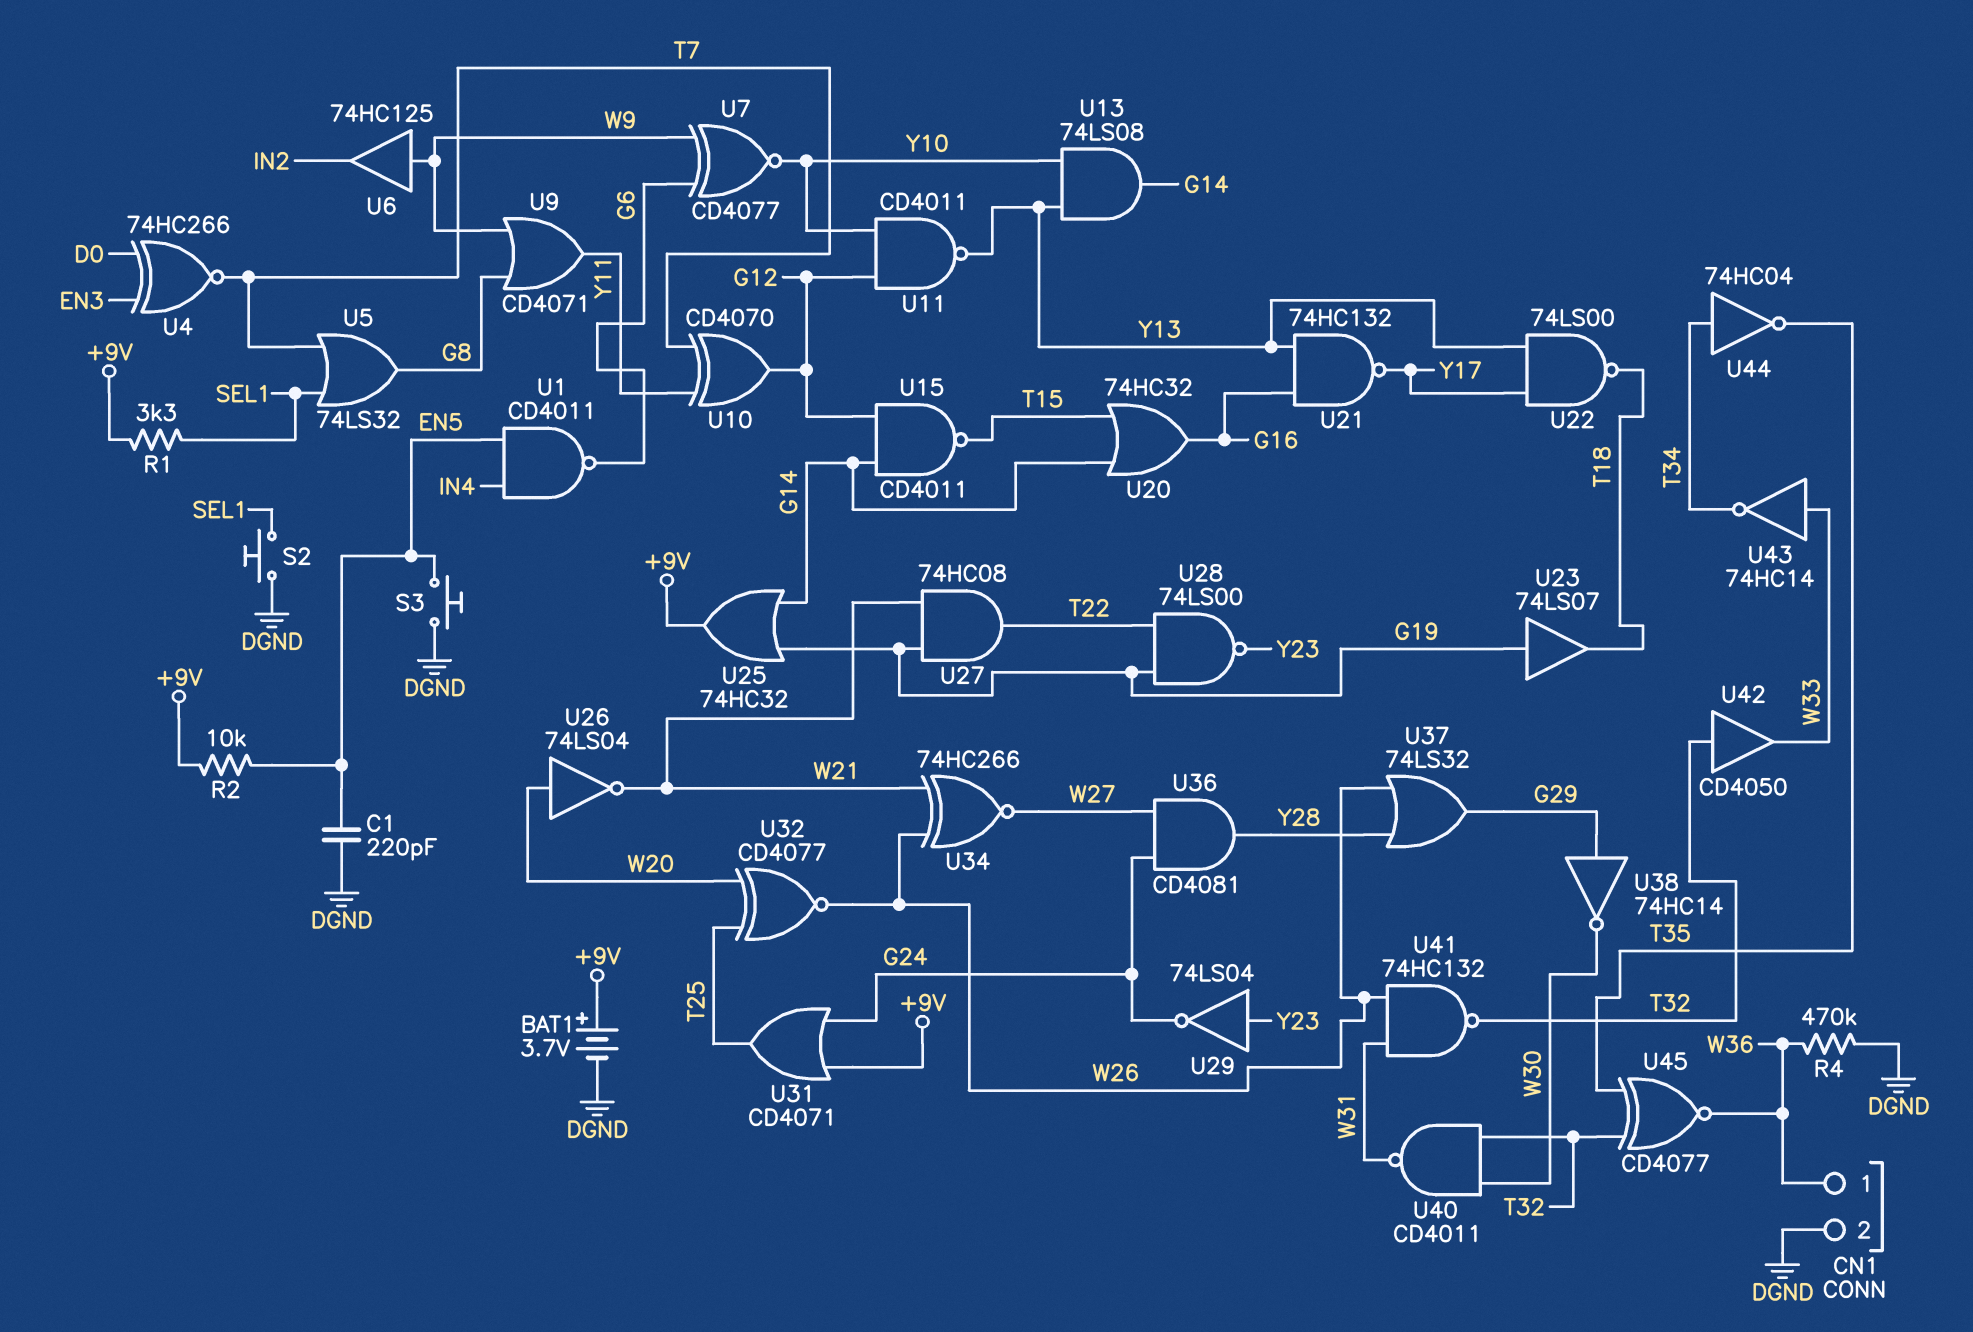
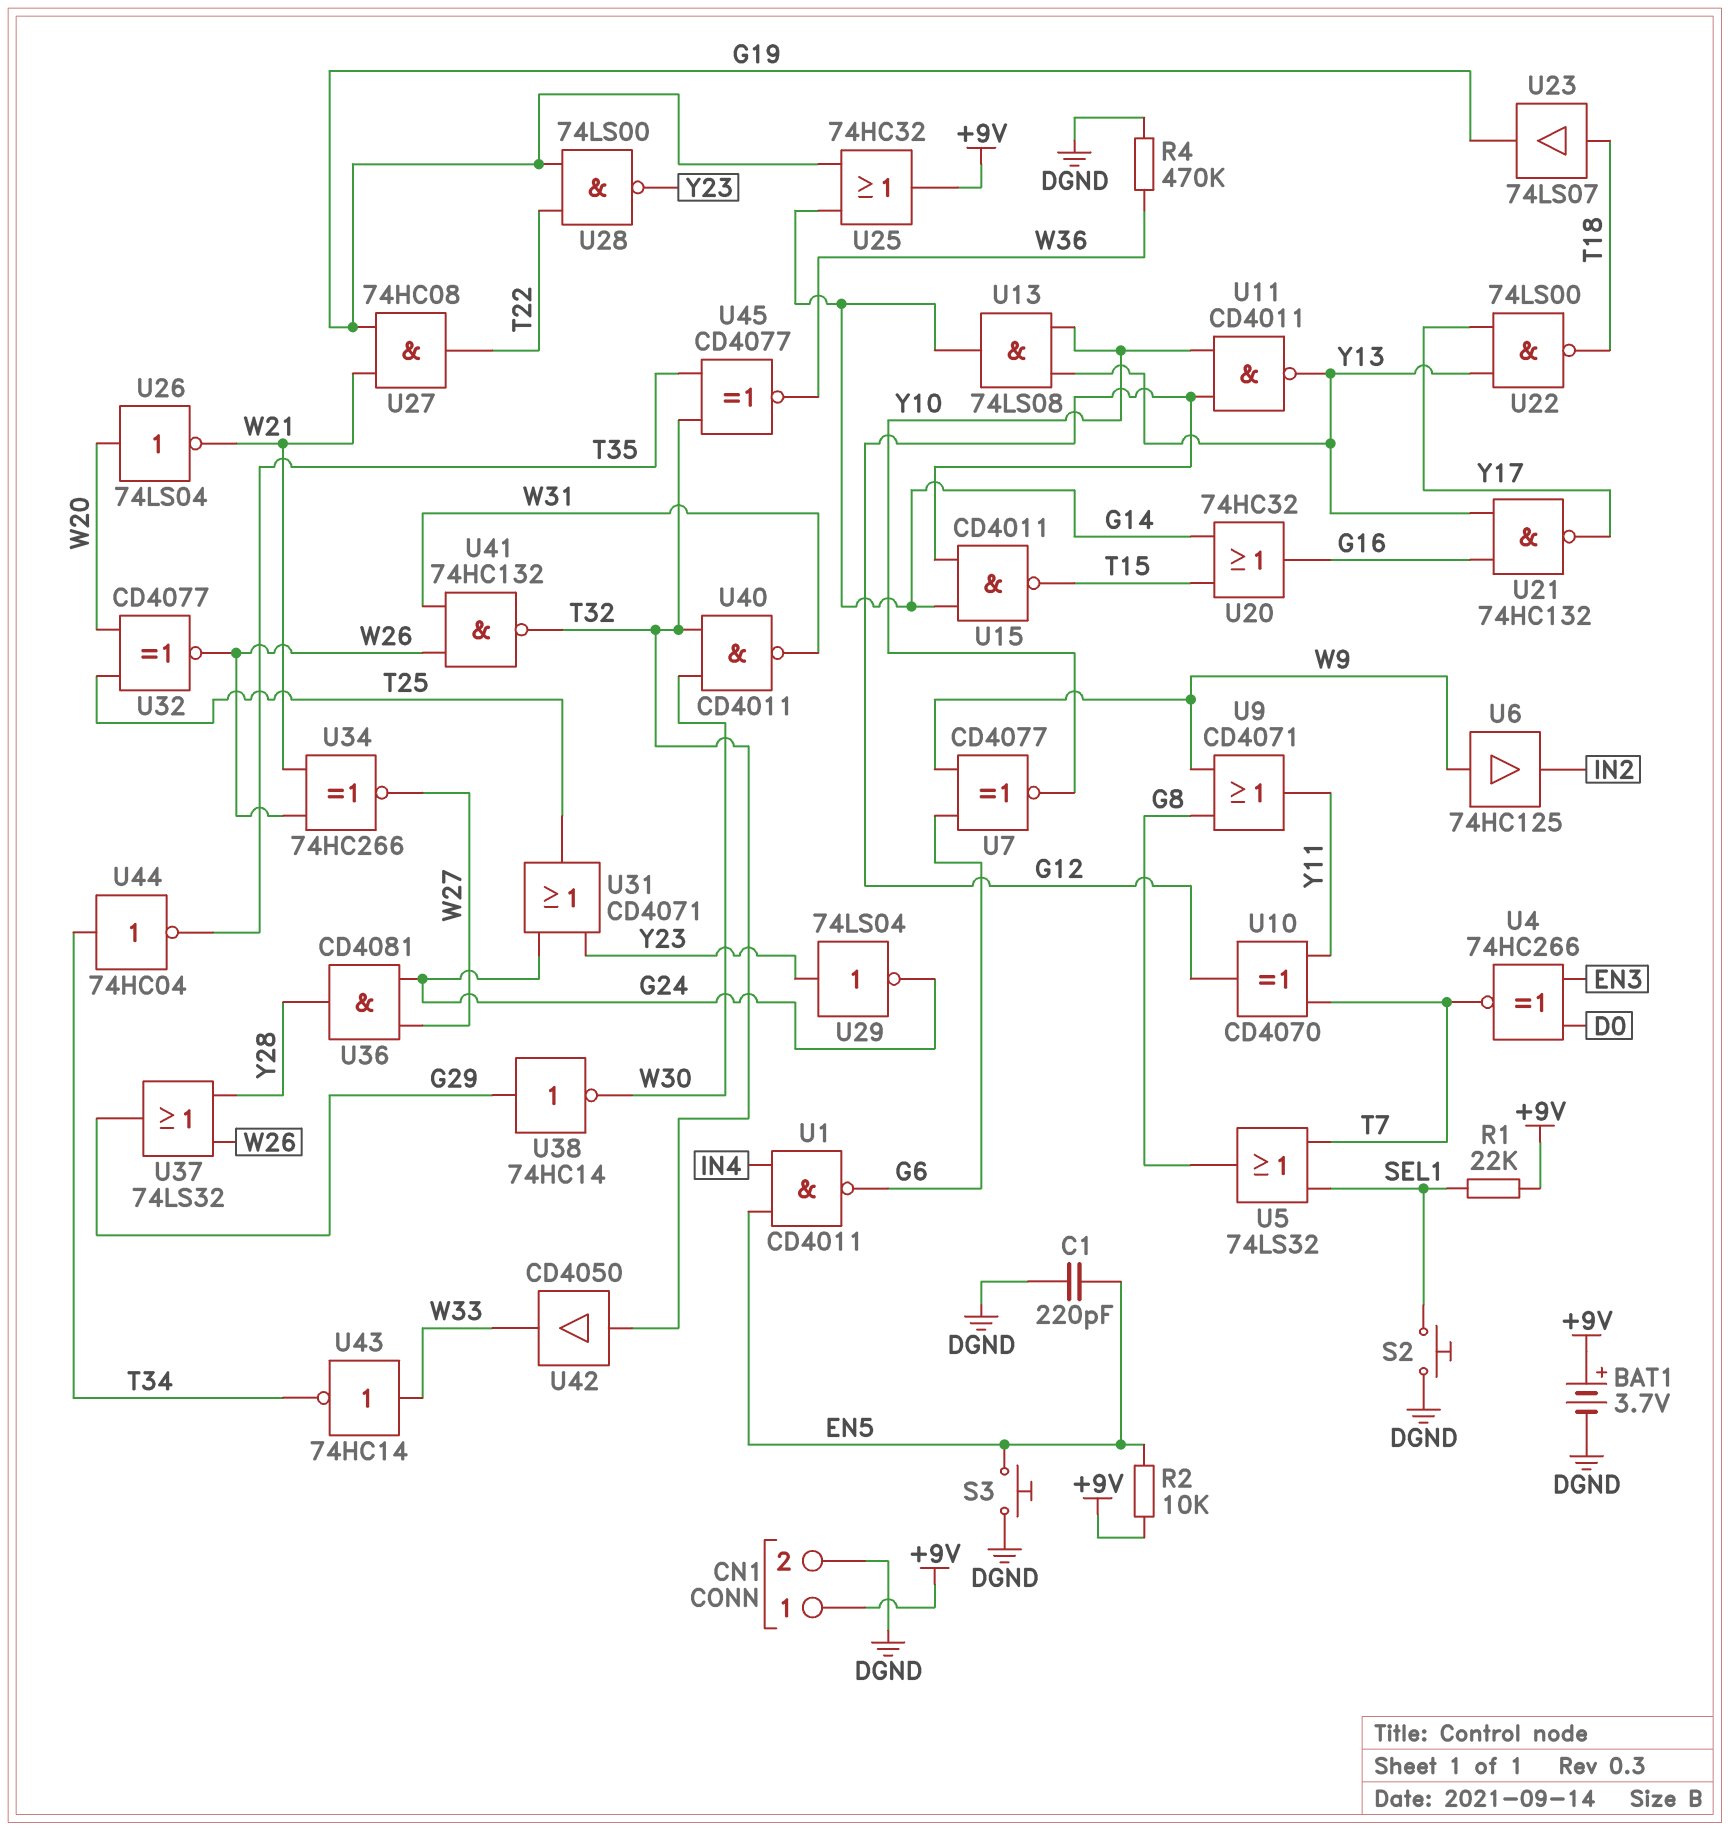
CN1 pin 1: W36 -> +9V
R1: 3.3k (+9V, SEL1) -> 22k (+9V, SEL1)
U23: buffer 74LS07 (in G19, out T18) -> buffer 74LS07 (in T18, out G19)
U31: OR CD4071 (in +9V, in G24, out T25) -> OR CD4071 (in G24, in Y23, out T25)

